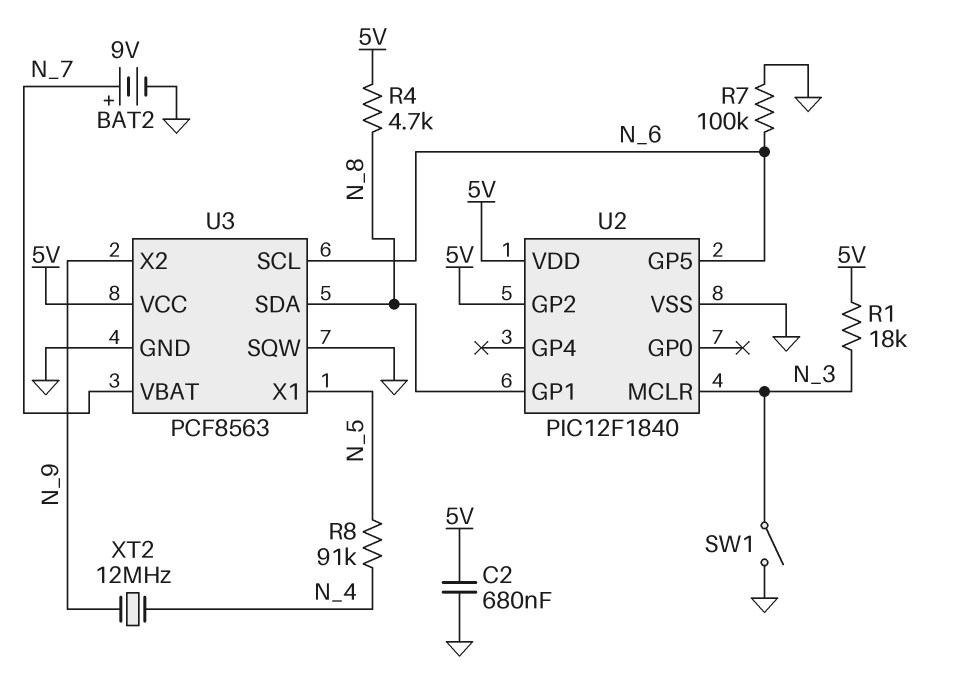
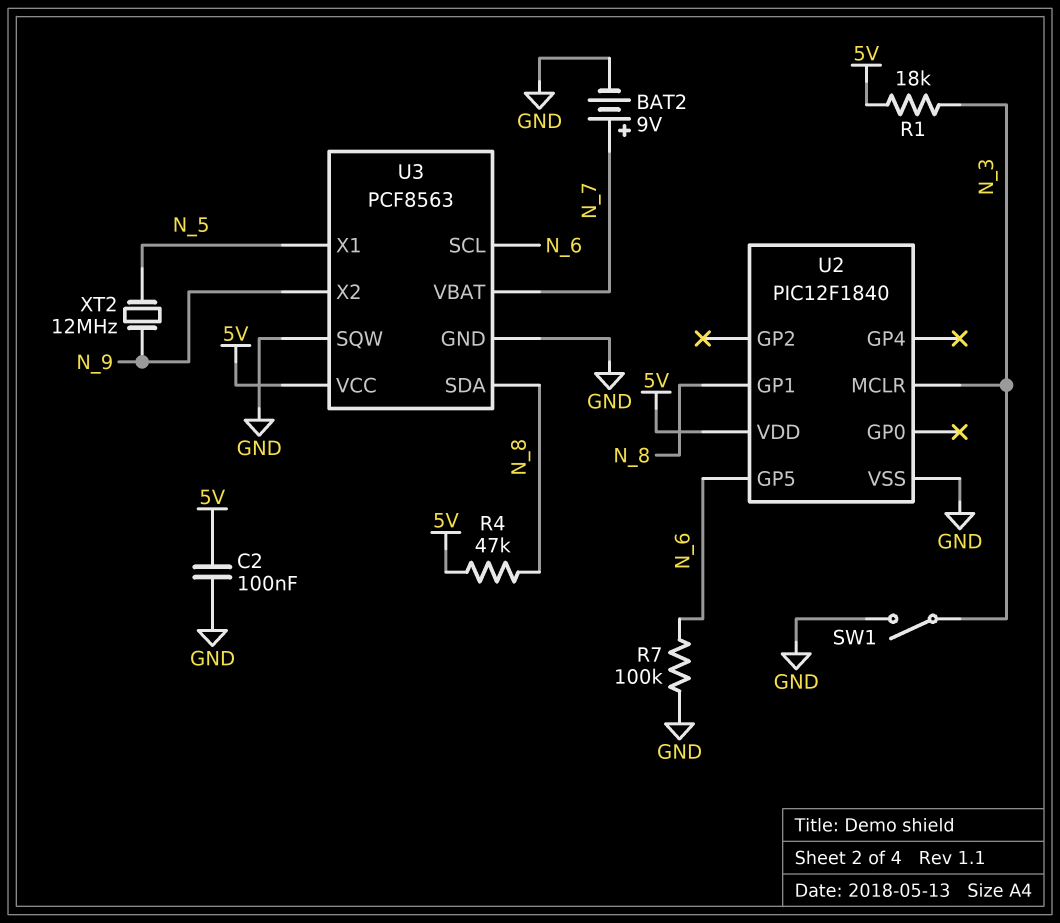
C2: 680nF (5V, GND) -> 100nF (5V, GND)
R4: 4.7k (5V, N_8) -> 47k (5V, N_8)
R8: 91k (N_4, N_5) -> none
U2 pin GP2: 5V -> none
XT2: 12MHz (N_4, N_9) -> 12MHz (N_5, N_9)

